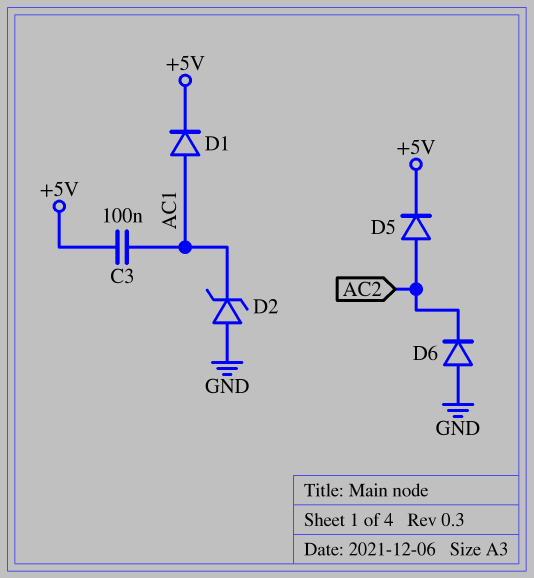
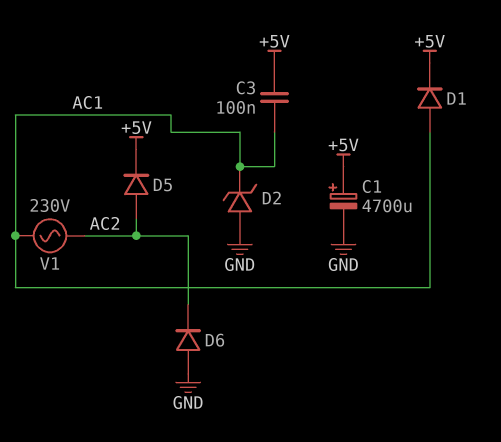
C1: none -> 4700uF (plus +5V, minus GND)
V1: none -> AC 230V (AC1, AC2)

